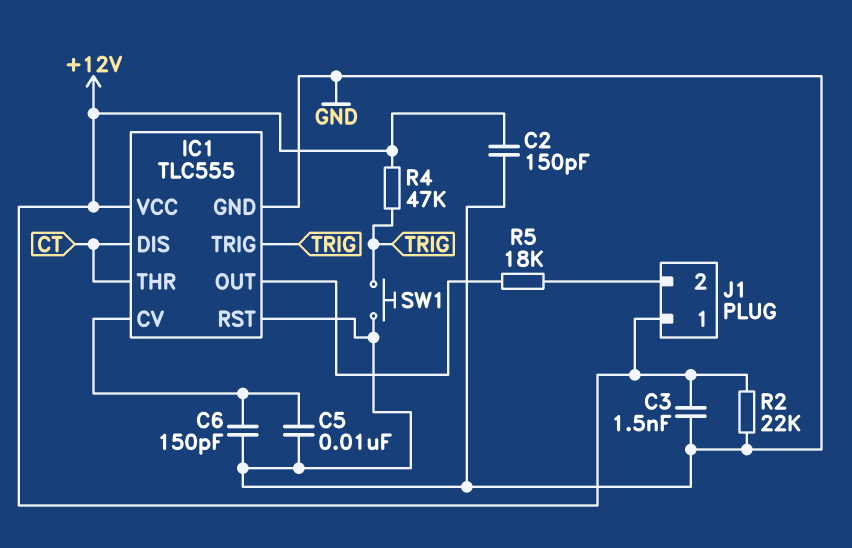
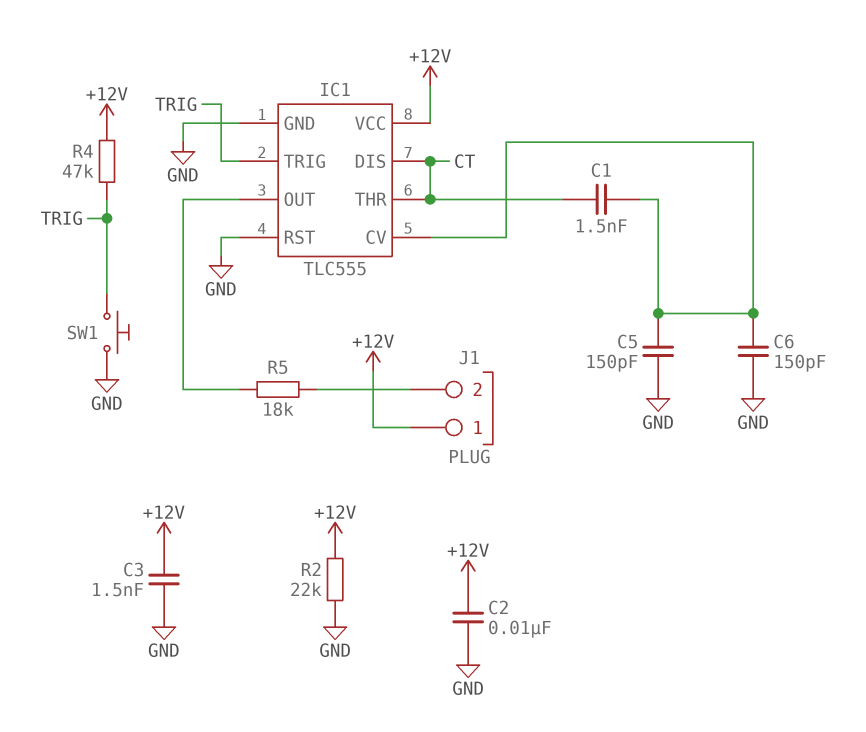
C1: none -> 1.5nF (CT, IC1/CV)
C2: 150pF (+12V, GND) -> 10nF (+12V, GND)
C5: 10nF (GND, IC1/CV) -> 150pF (GND, IC1/CV)

